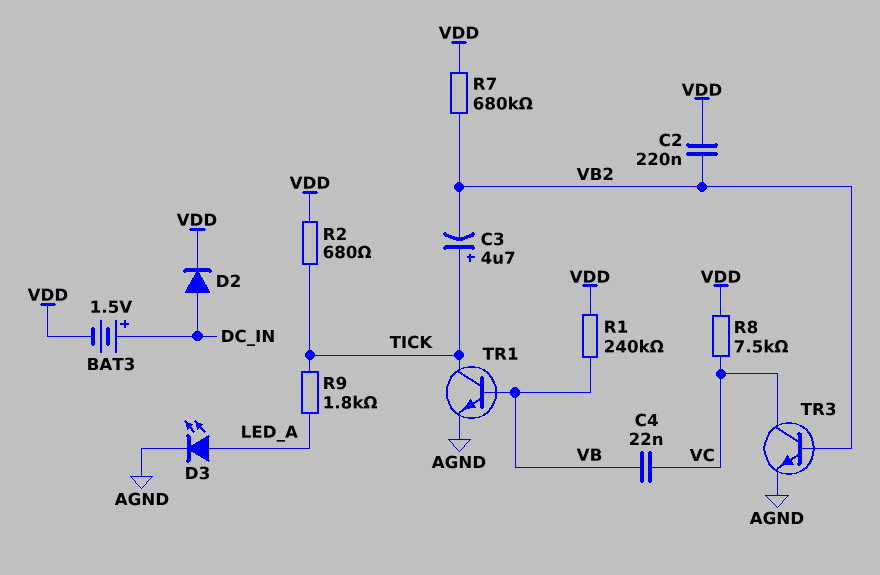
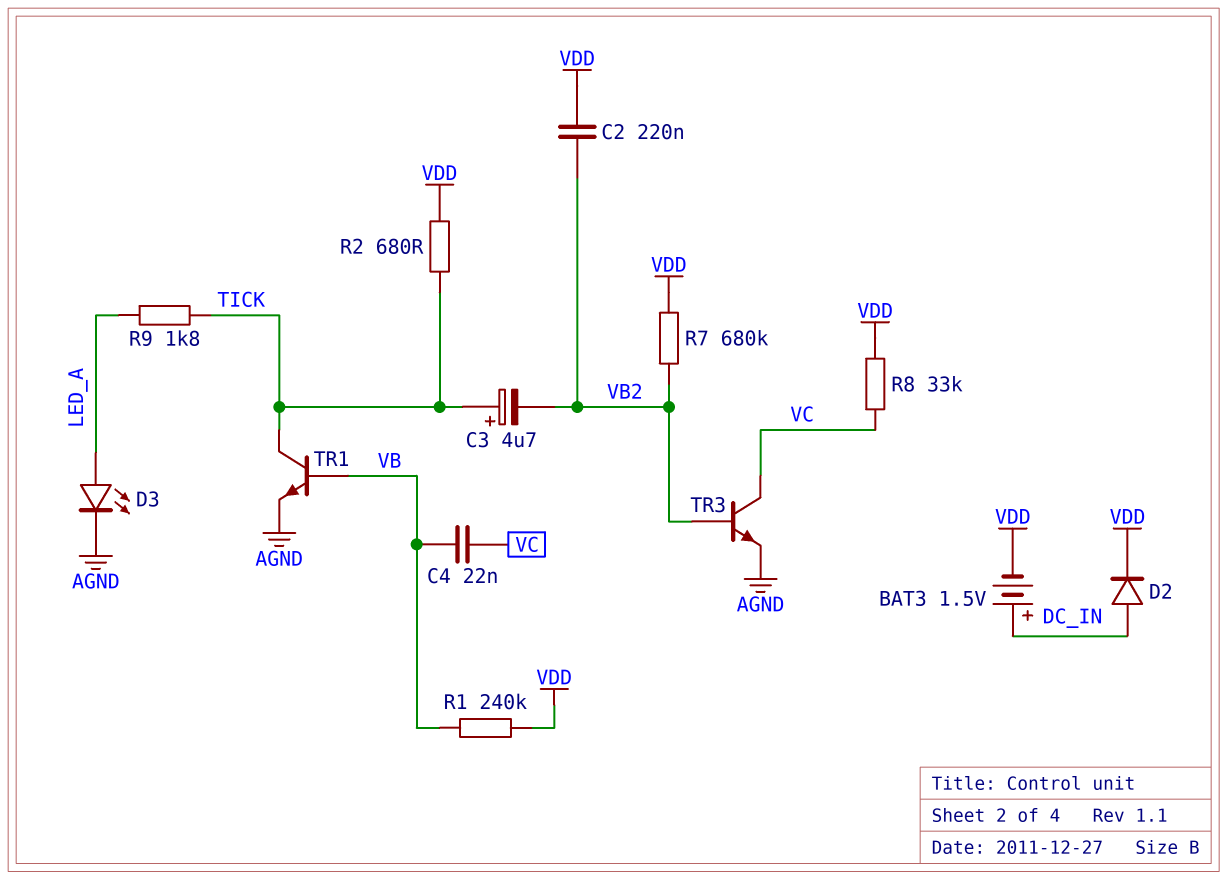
R8: 7.5k (VC, VDD) -> 33k (VC, VDD)

